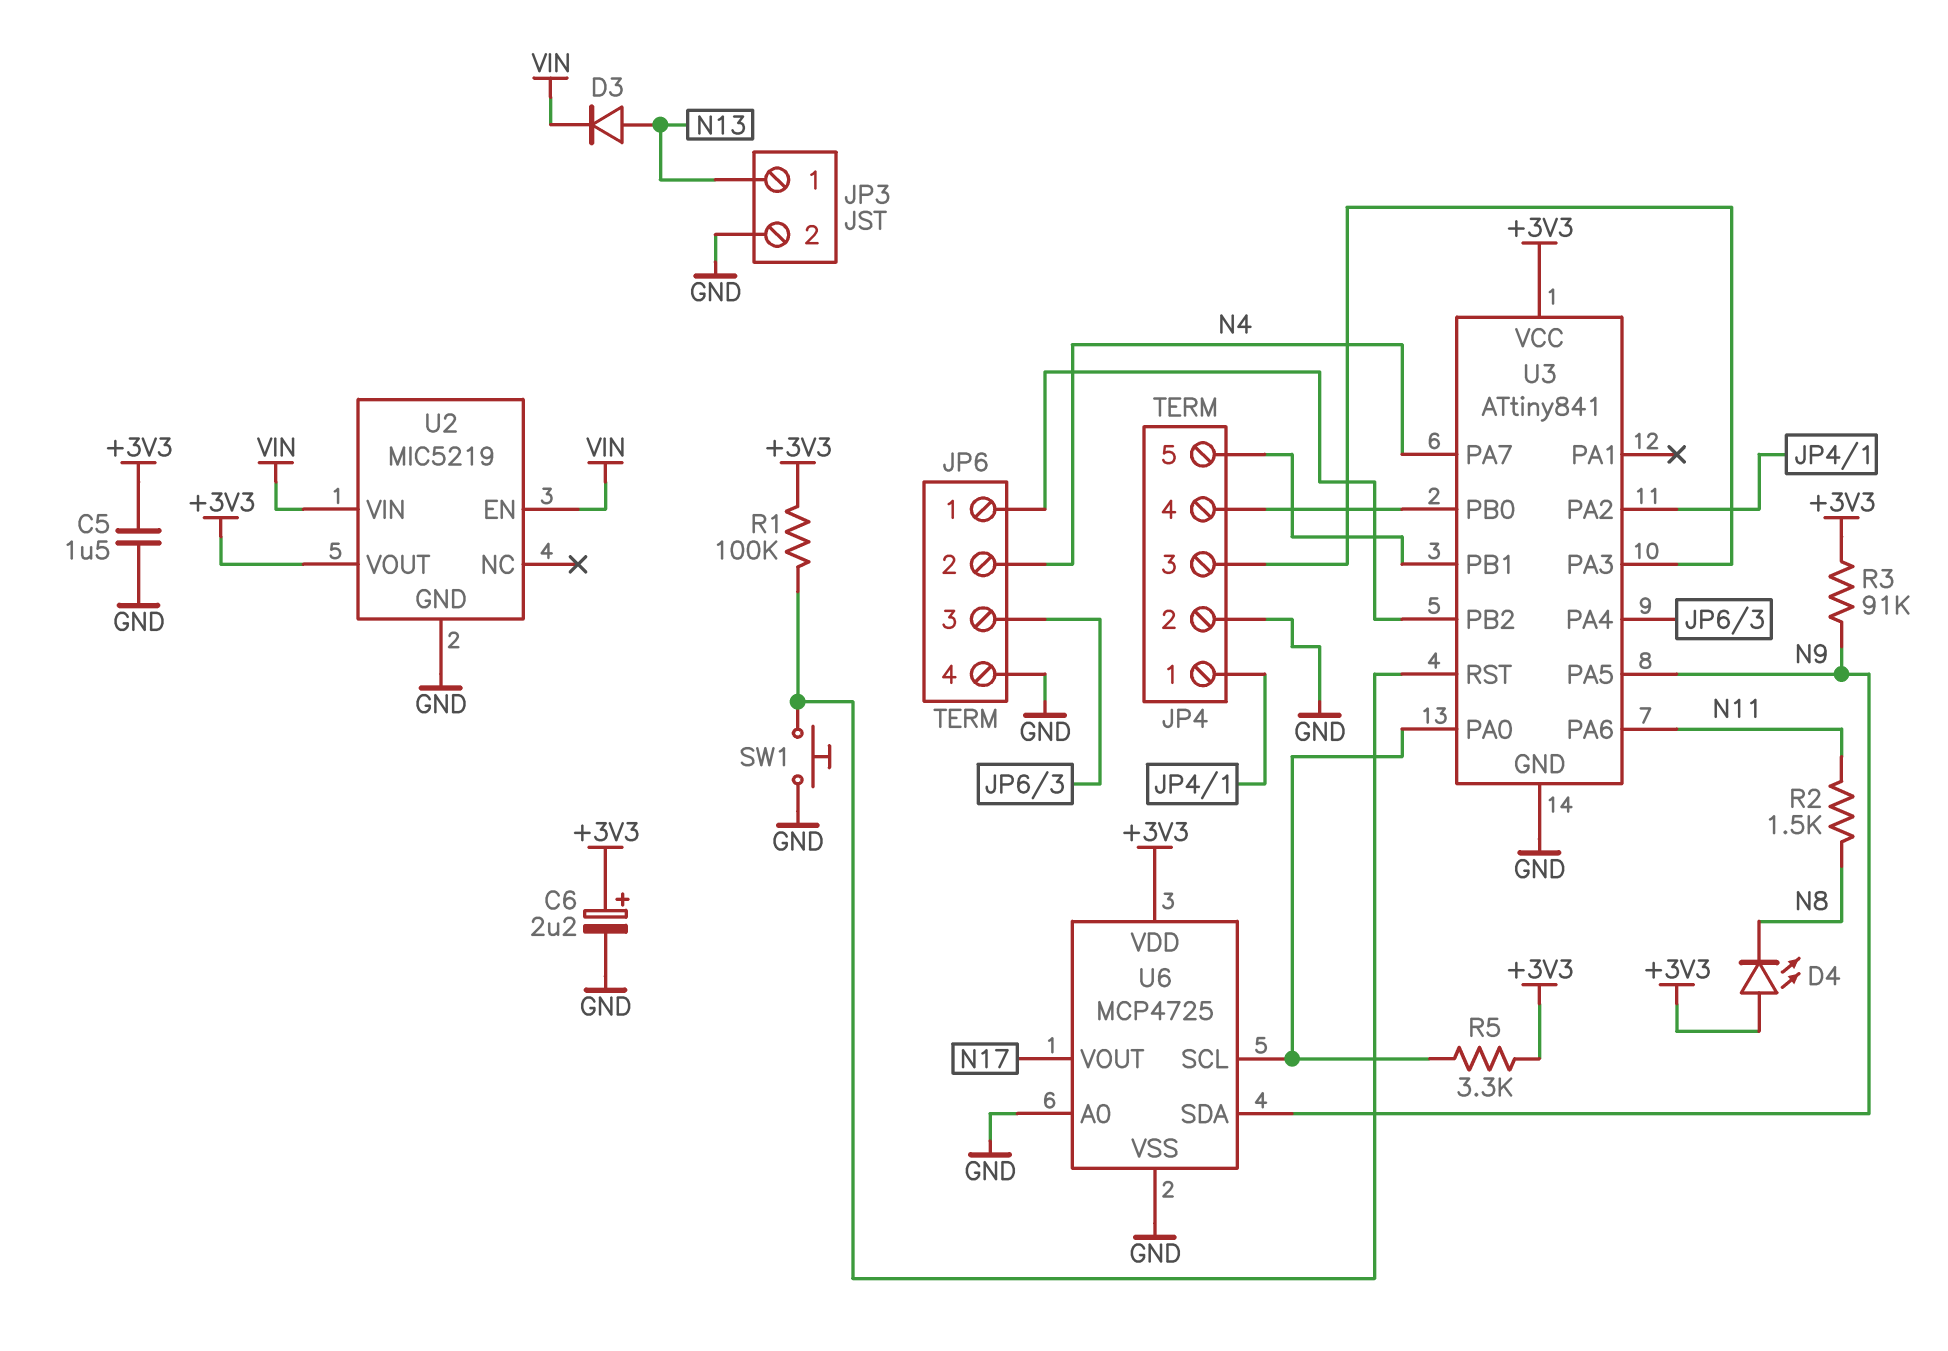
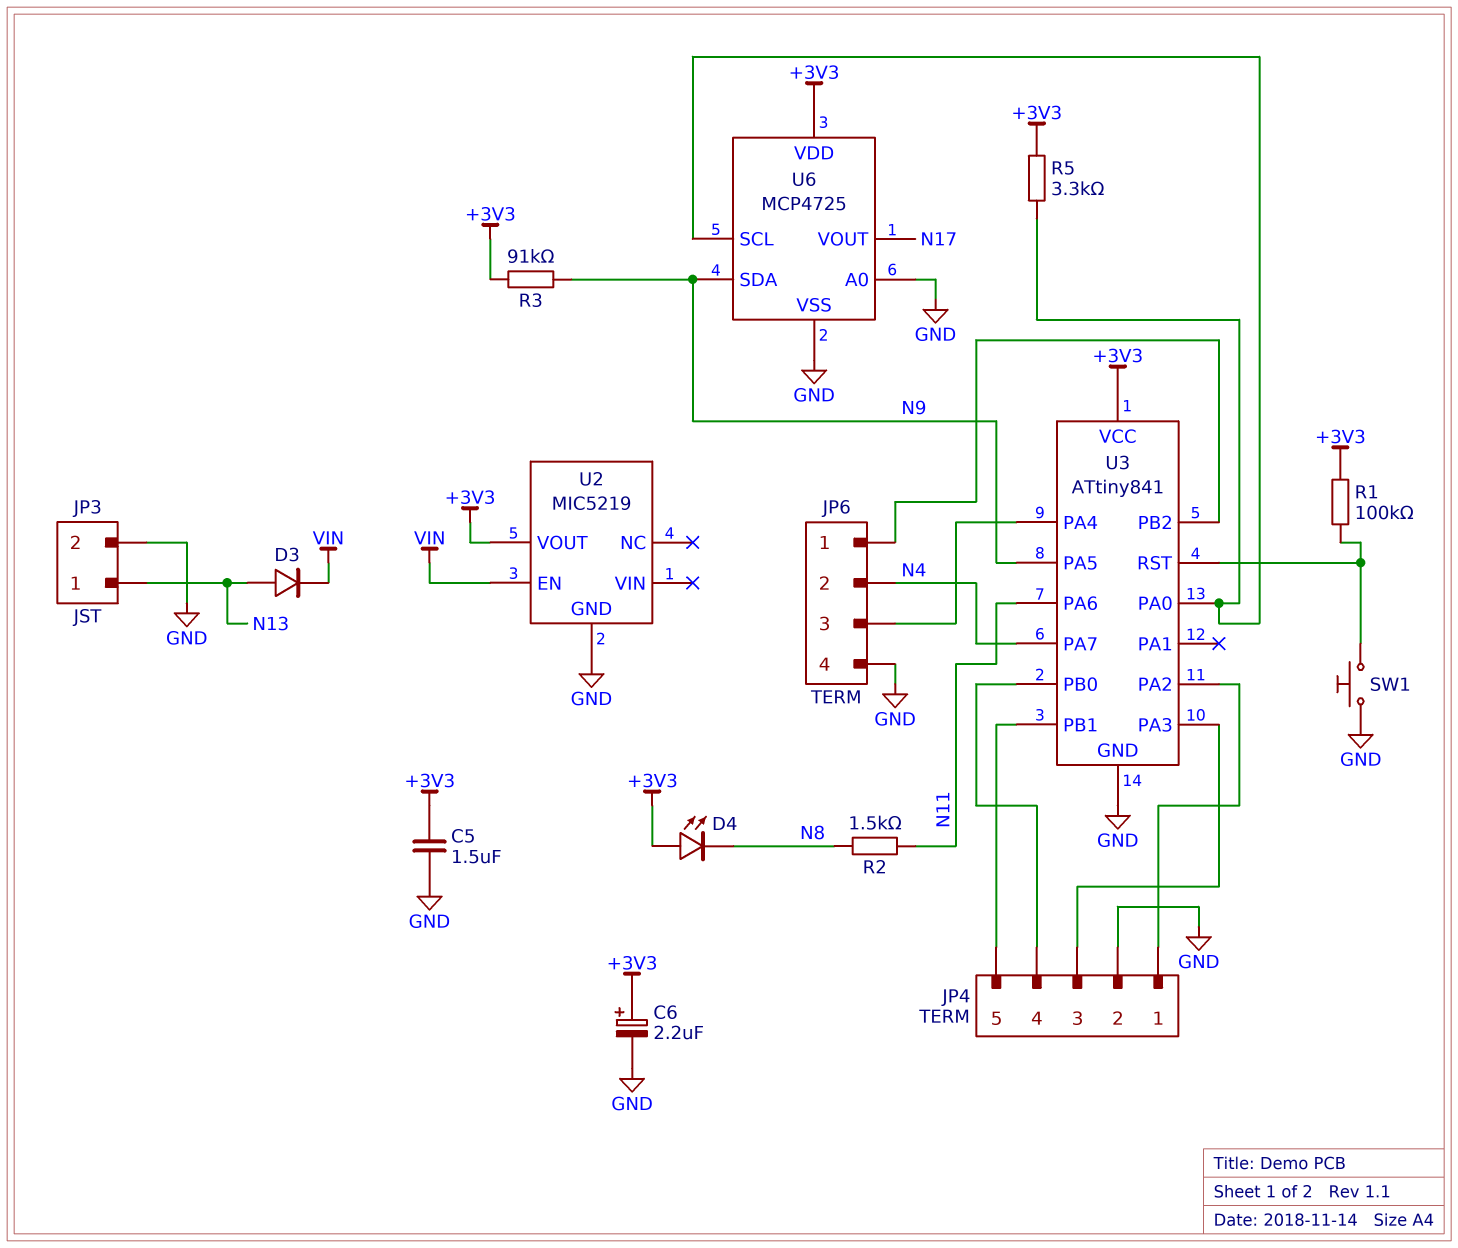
U2 pin VIN: VIN -> none

